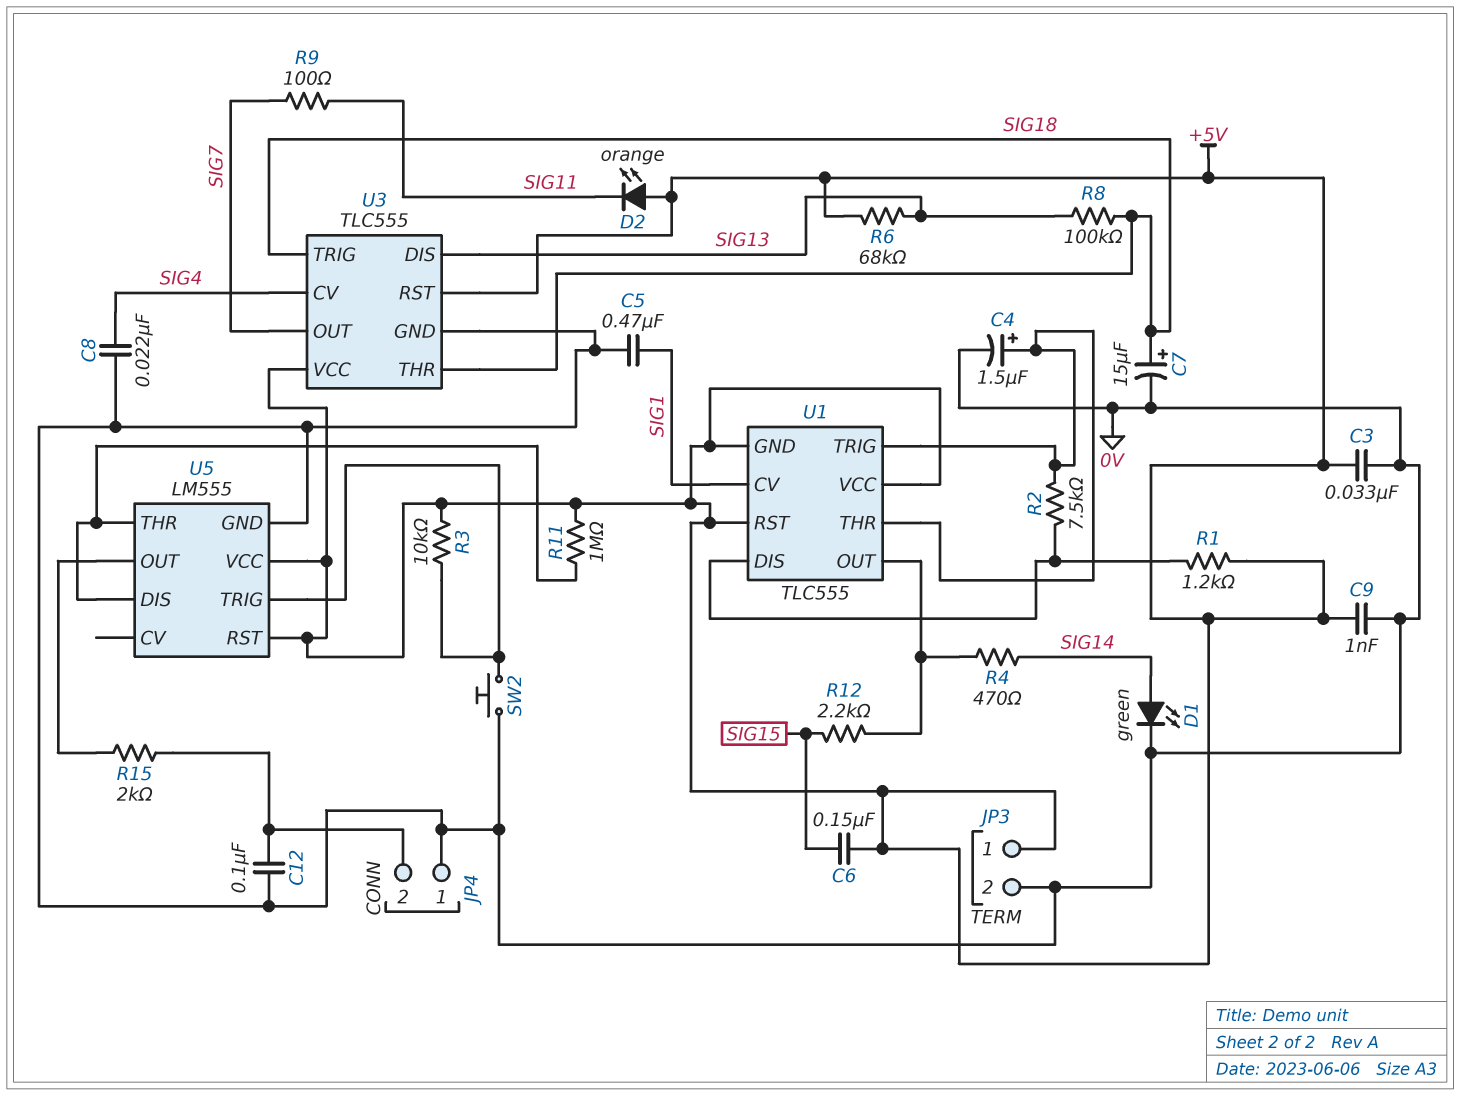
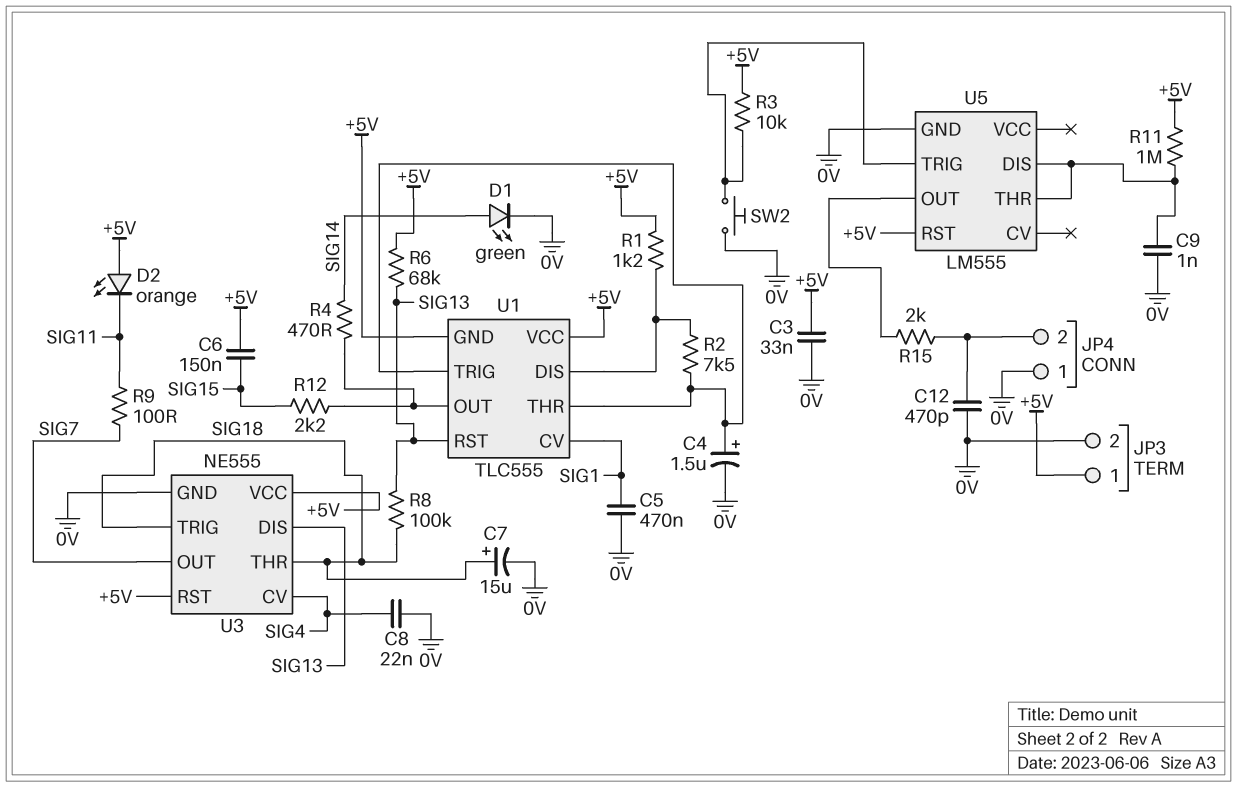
C9: 1nF (+5V, 0V) -> 1nF (0V, U5/DIS)
C12: 100nF (0V, JP4/2) -> 470pF (0V, JP4/2)
U1 pin RST: +5V -> SIG13
U3: TLC555 -> NE555
U5 pin VCC: +5V -> none

